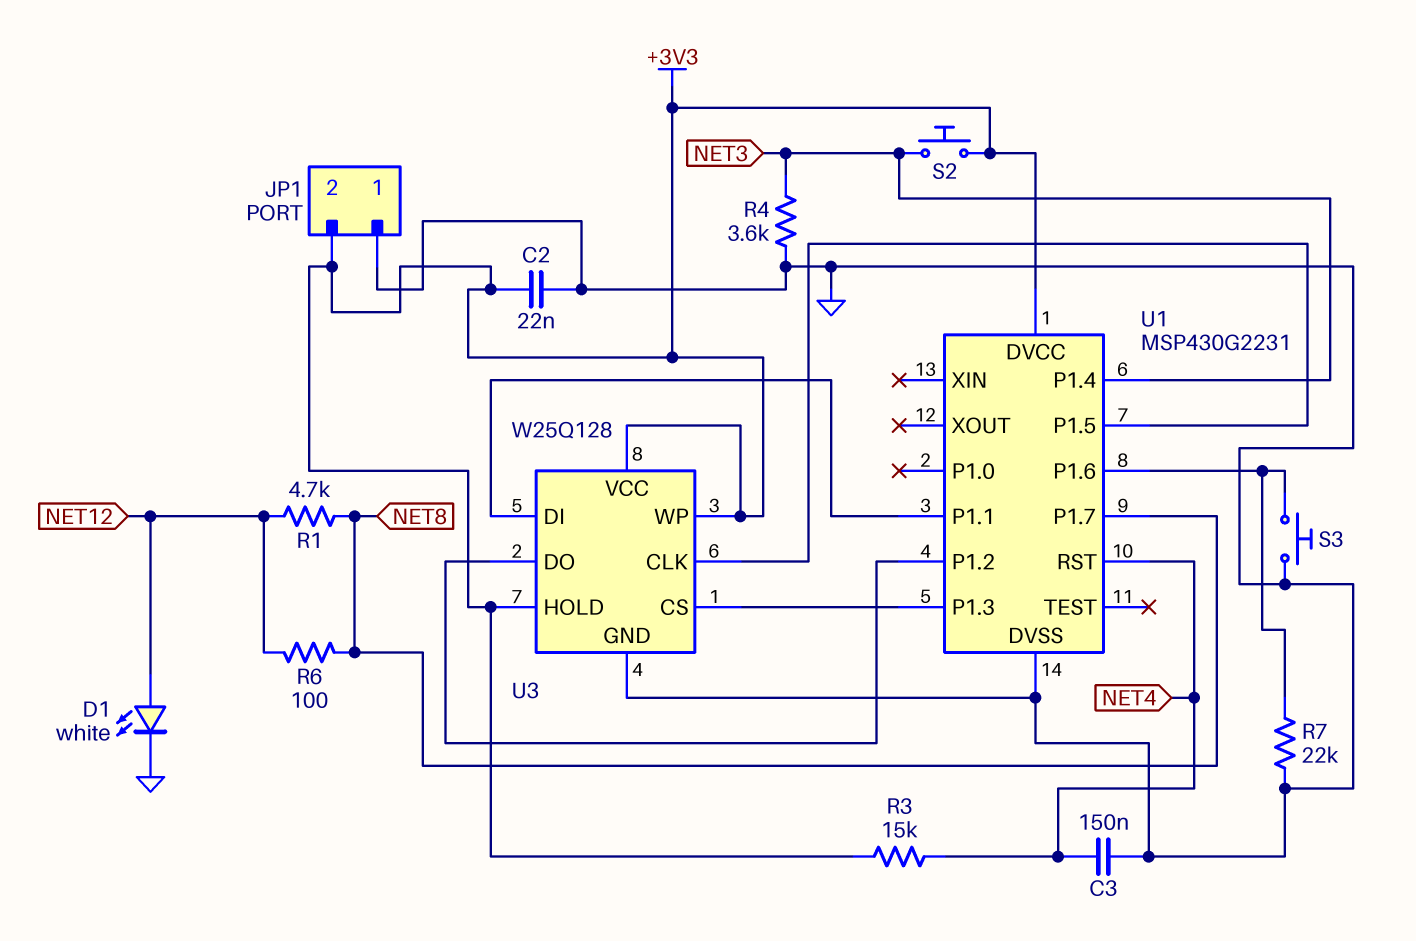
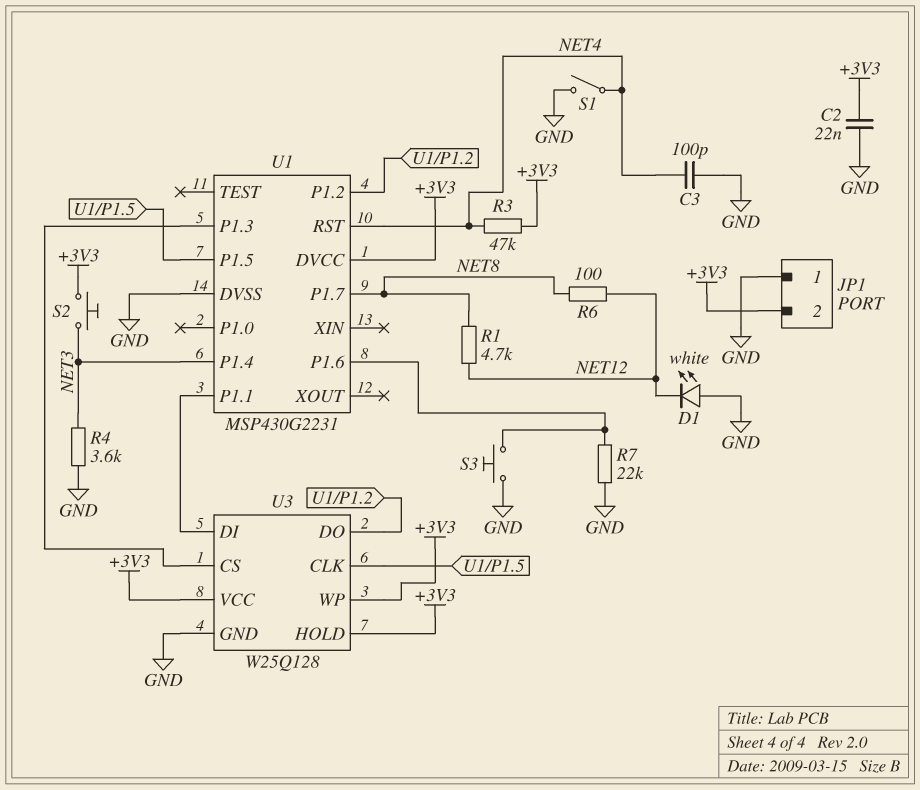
C3: 150nF (GND, NET4) -> 100pF (GND, NET4)
D1: LED white (A NET12, K GND) -> LED white (A GND, K NET12)
R3: 15k (+3V3, NET4) -> 47k (+3V3, NET4)
S1: none -> switch (GND, NET4)

